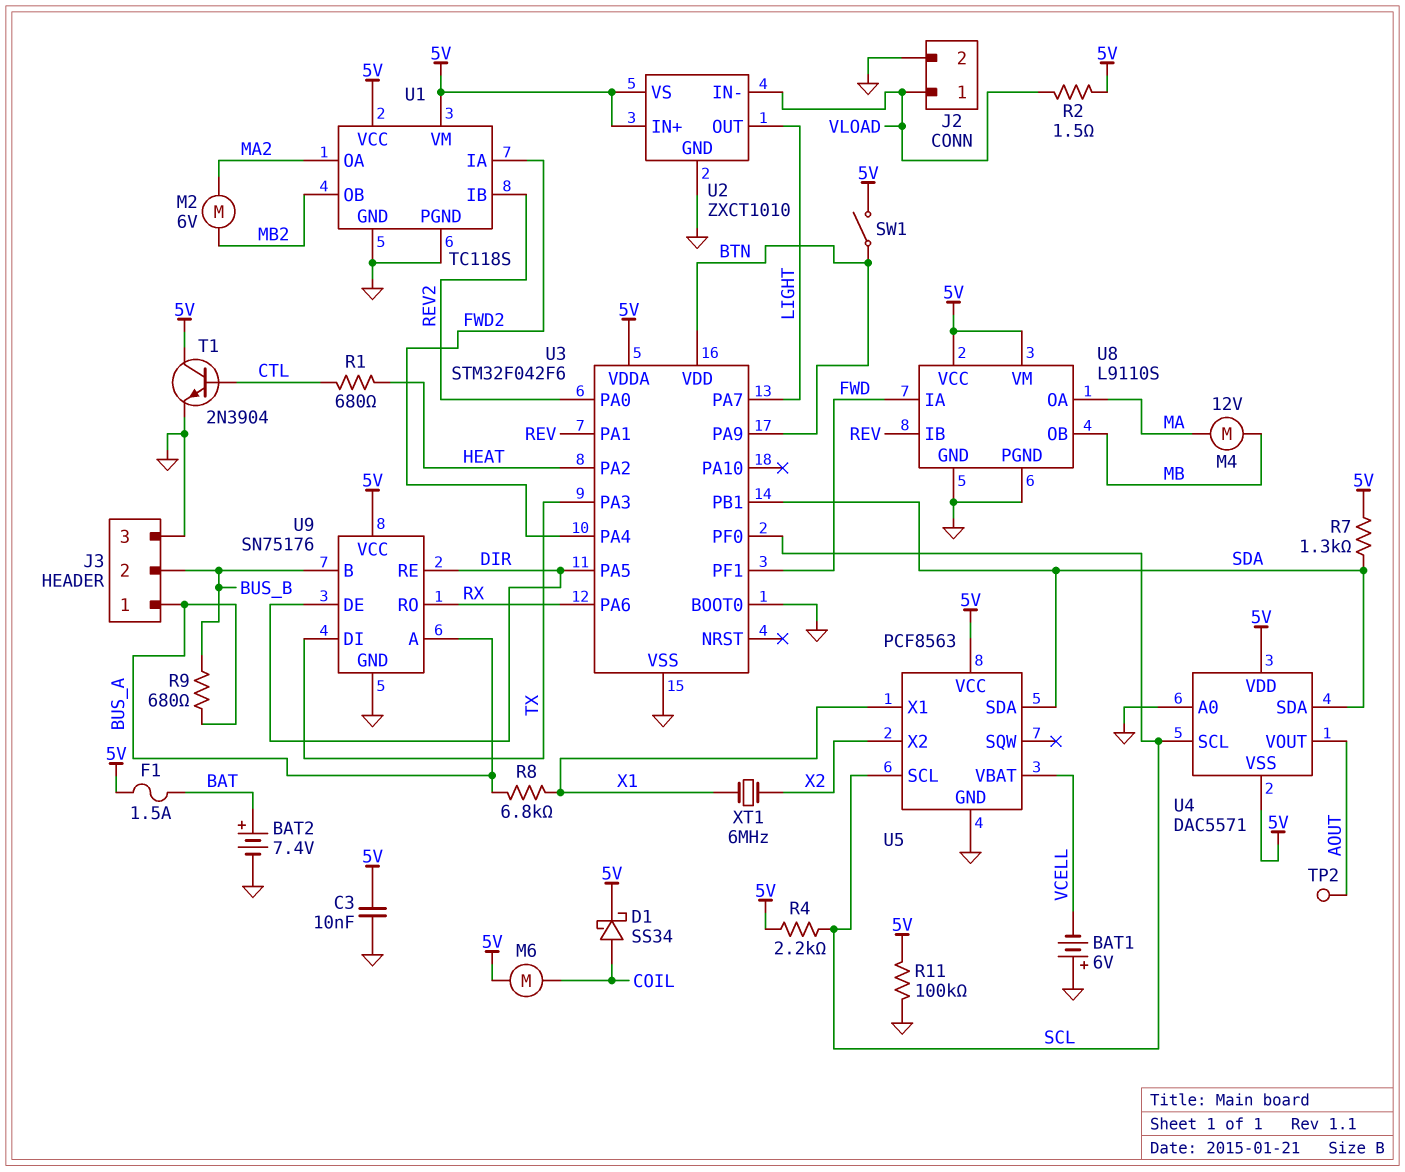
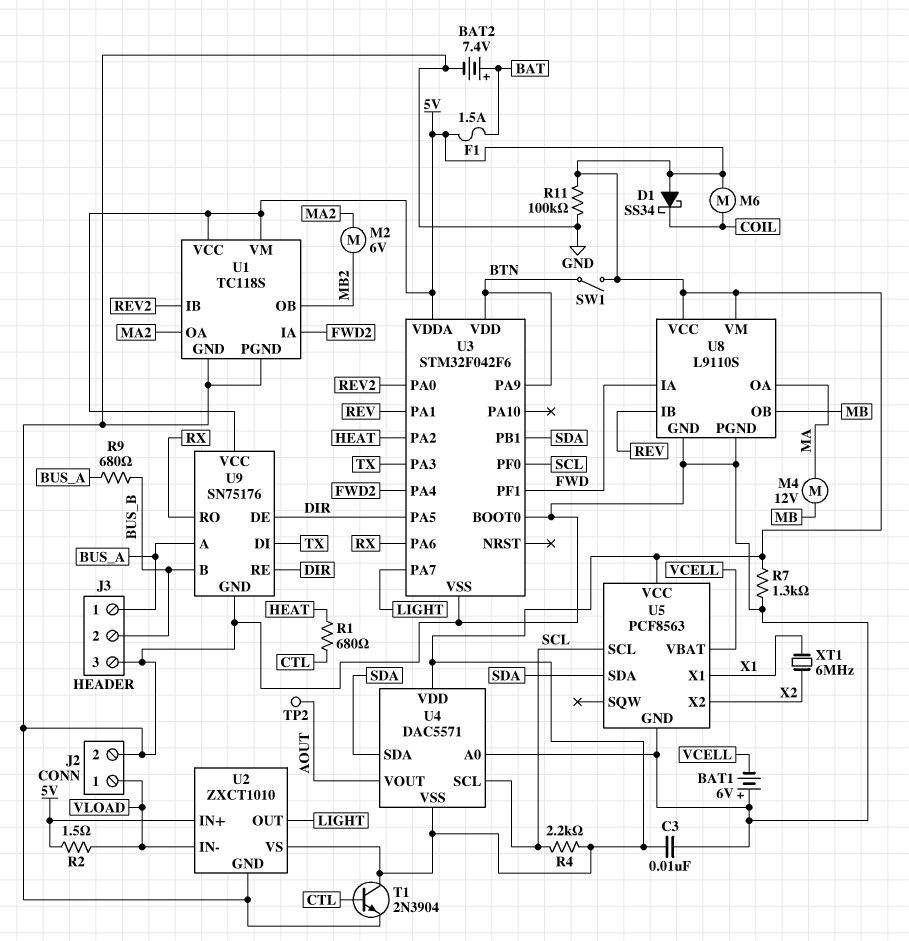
D1: schottky SS34 (A COIL, K 5V) -> schottky SS34 (A 5V, K COIL)
R7: 1.3k (5V, SDA) -> 1.3k (5V, GND)
R8: 6.8k (BUS_A, X1) -> none

